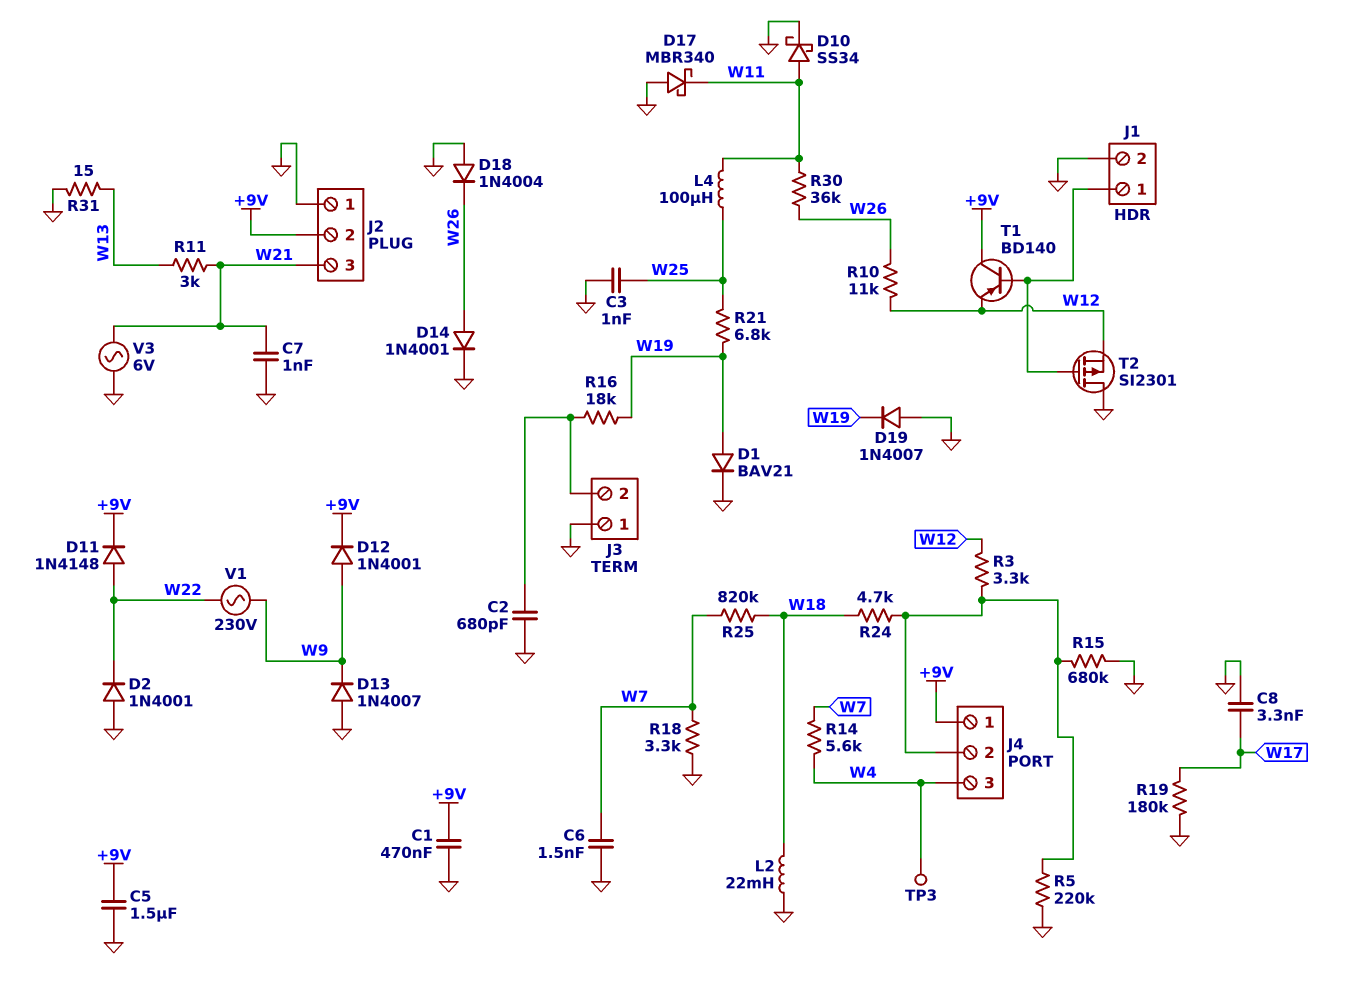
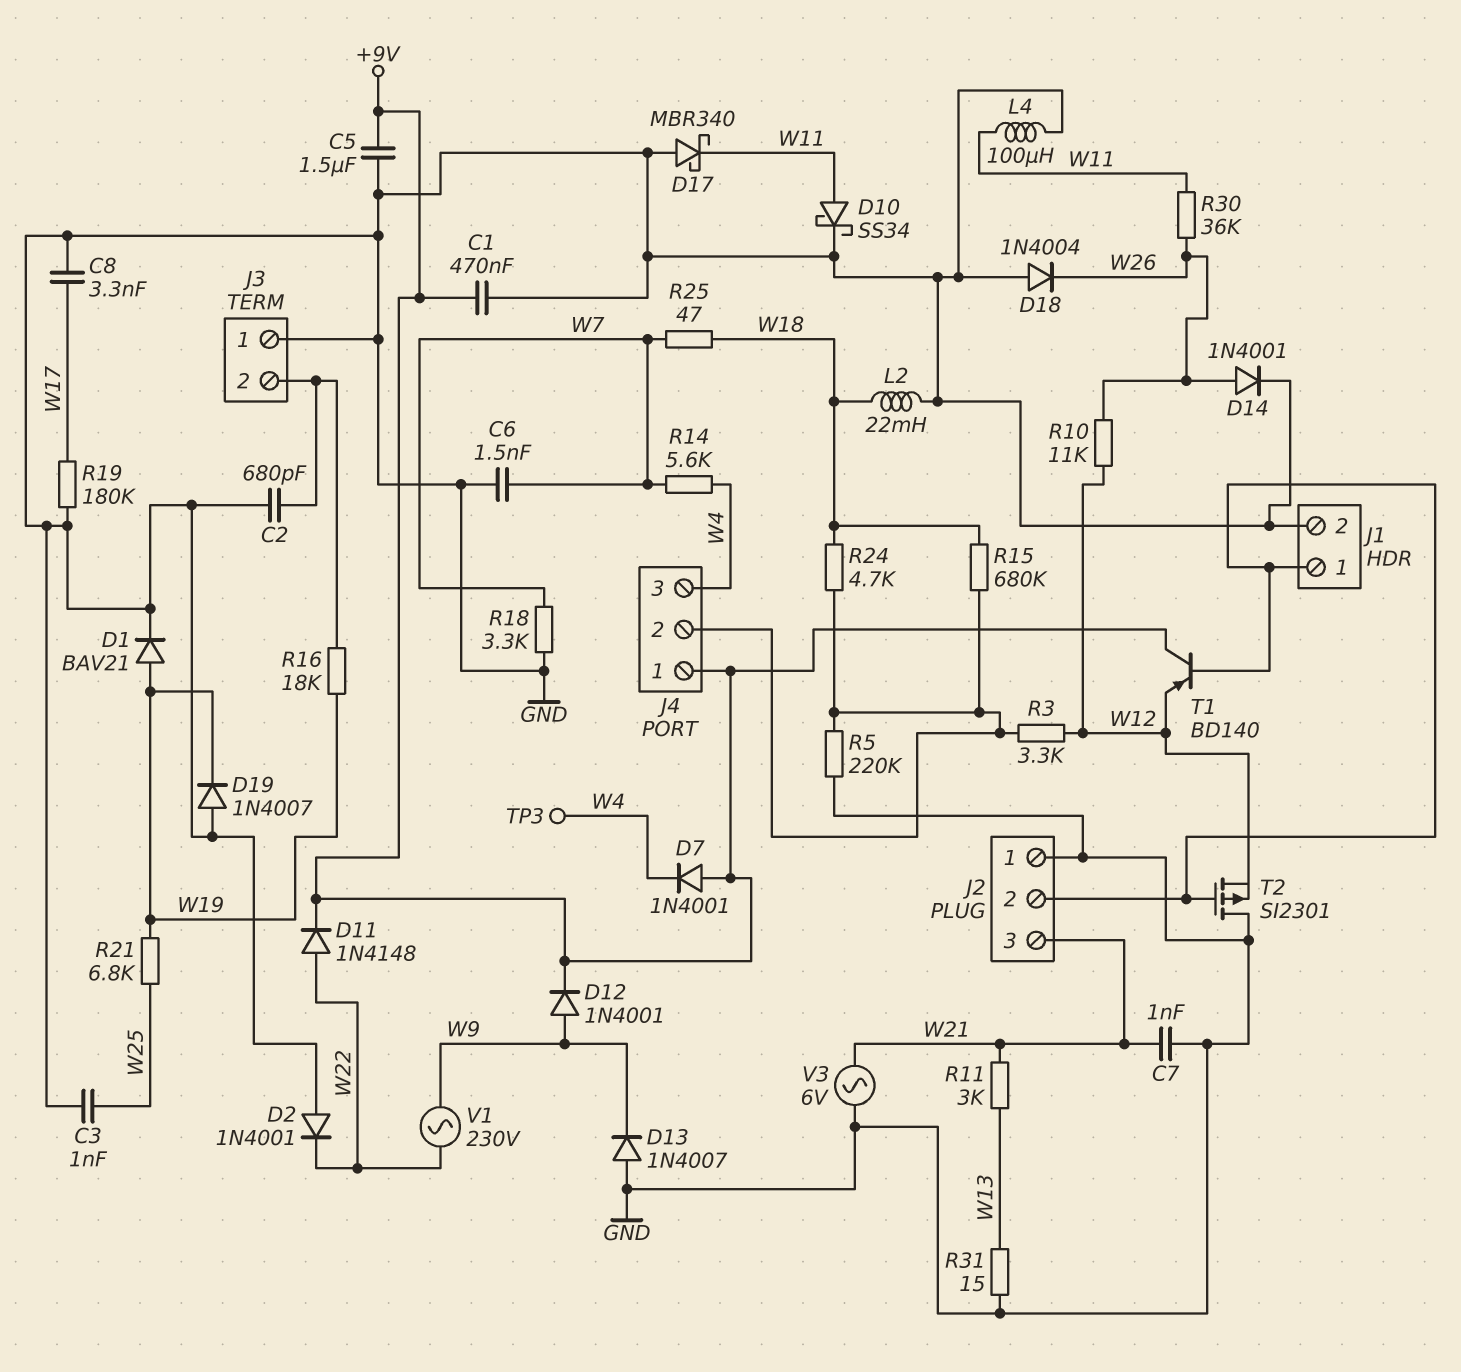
D7: none -> diode 1N4001 (A +9V, K W4)
J2 pin 2: +9V -> J1/1
L4: 100uH (W11, W25) -> 100uH (GND, W11)
R15: 680k (GND, J4/2) -> 680k (J4/2, W18)
R25: 820k (W7, W18) -> 47 (W7, W18)

